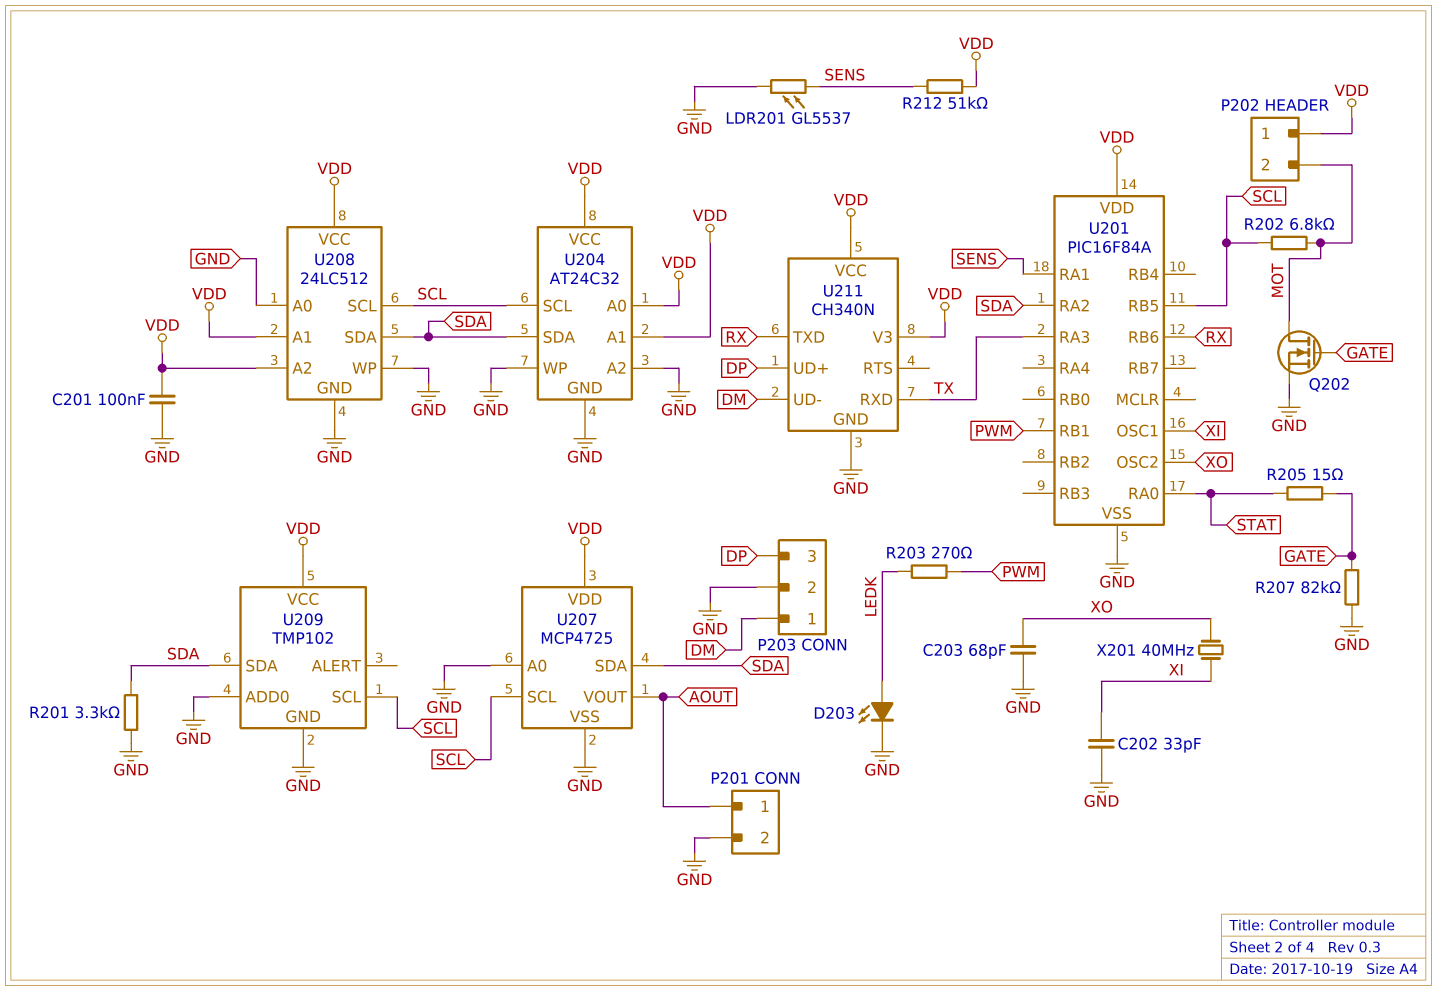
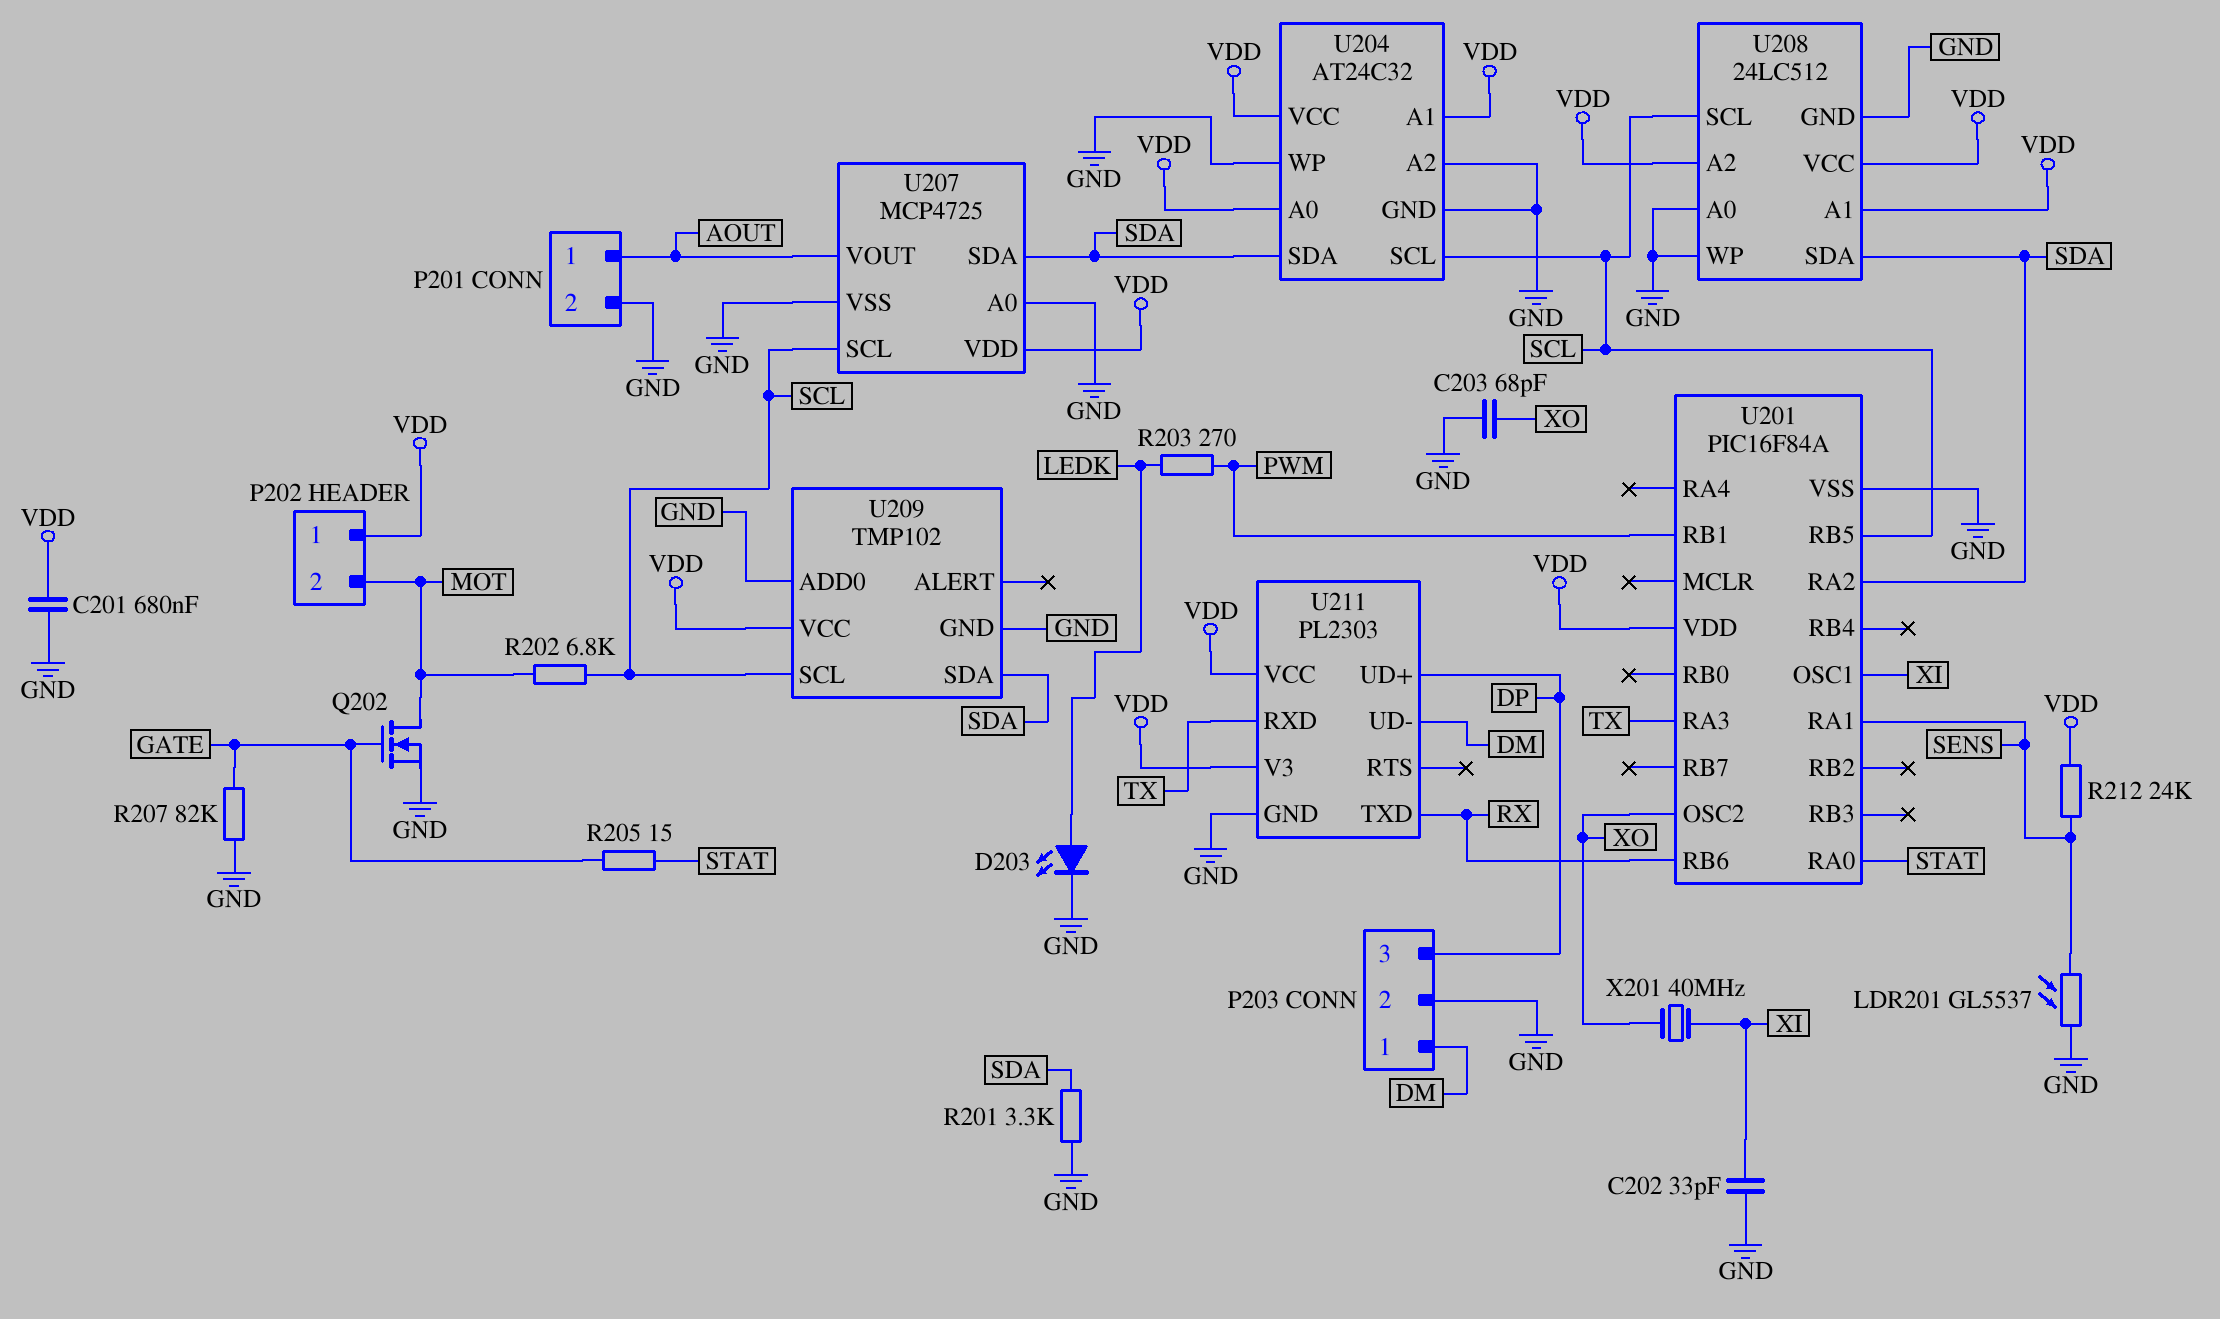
C201: 100nF (GND, VDD) -> 680nF (GND, VDD)
R212: 51k (SENS, VDD) -> 24k (SENS, VDD)
U211: CH340N -> PL2303

